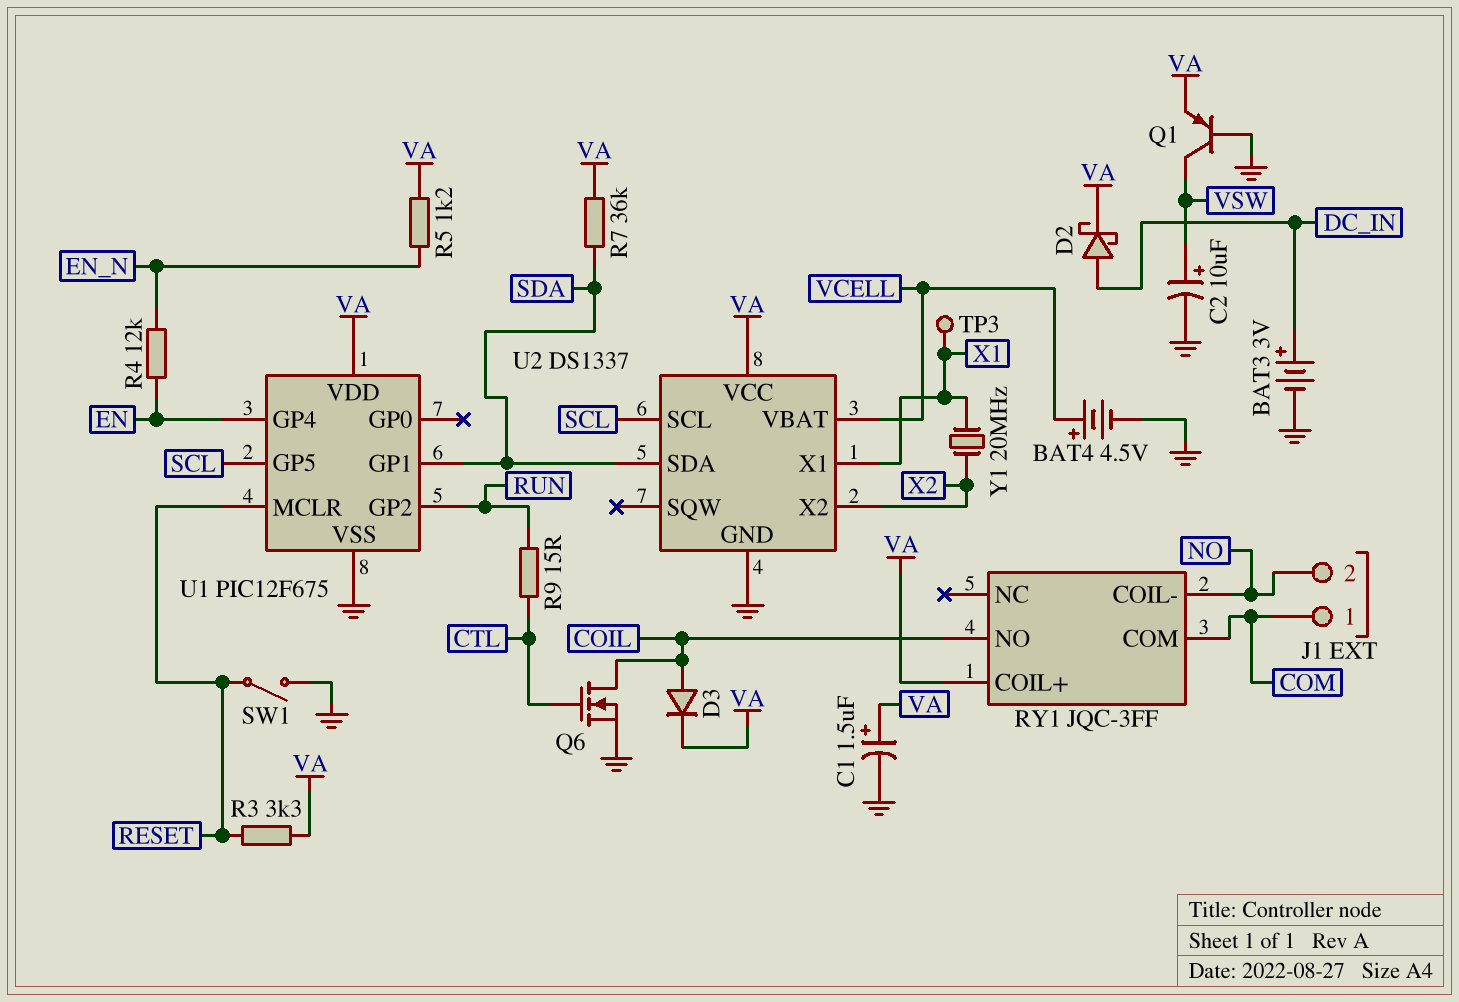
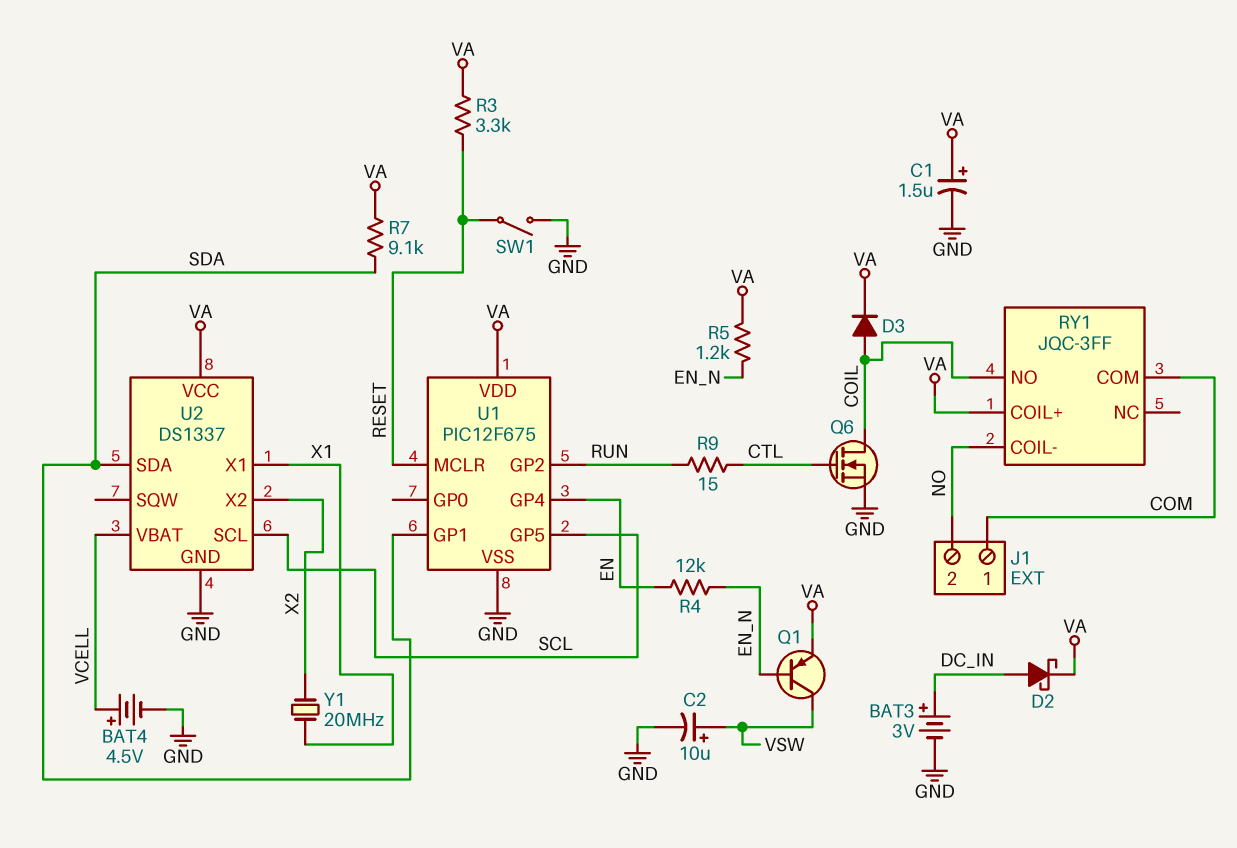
Q1: PNP (B GND, C VSW, E VA) -> PNP (B EN_N, C VSW, E VA)
R7: 36k (SDA, VA) -> 9.1k (SDA, VA)
TP3: test point (X1) -> none

